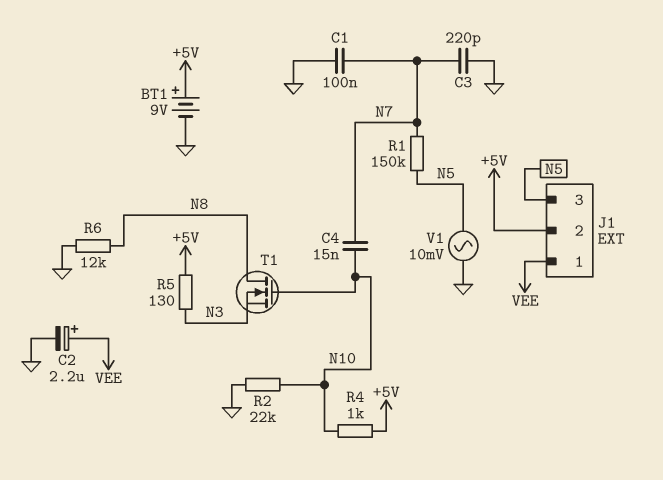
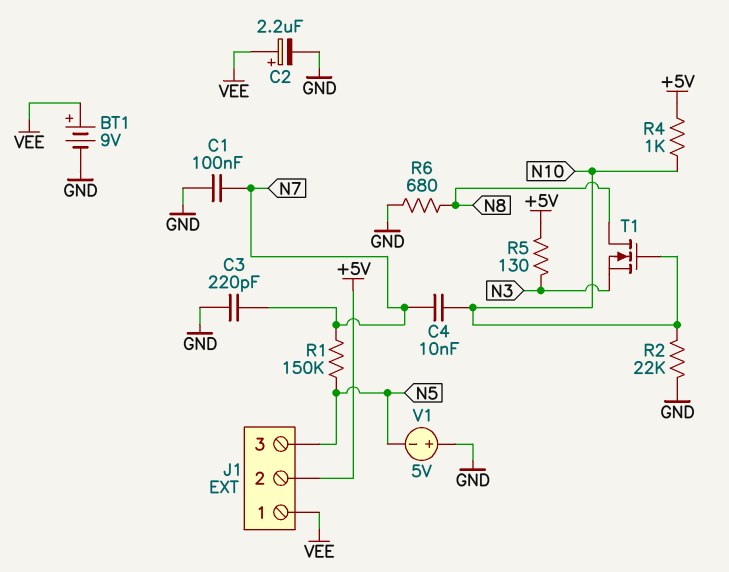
BT1: 9V (plus +5V, minus GND) -> 9V (plus VEE, minus GND)
C4: 15nF (N7, N10) -> 10nF (N7, N10)
R6: 12k (GND, N8) -> 680 (GND, N8)
V1: AC 10mV (GND, N5) -> 5V (plus GND, minus N5)

